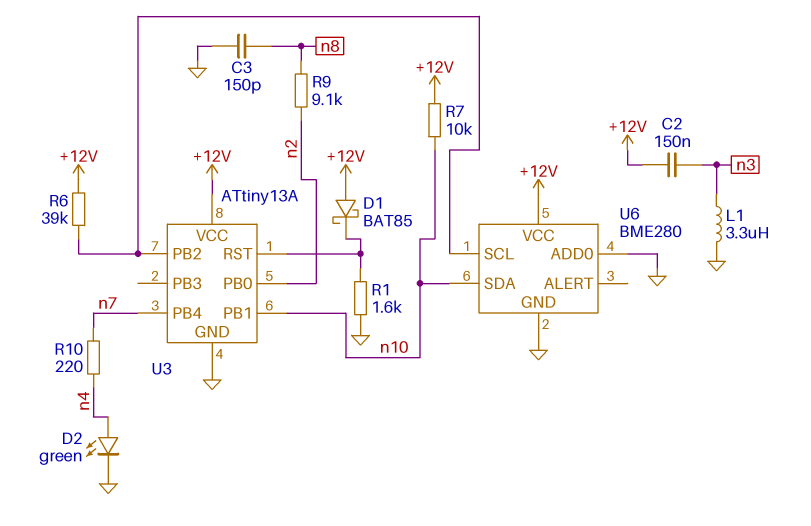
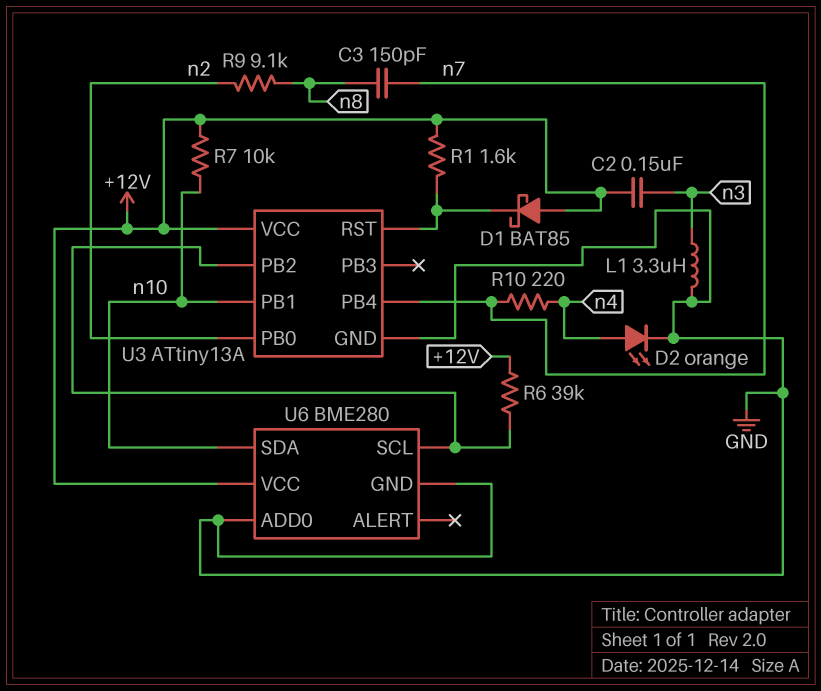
C3: 150pF (GND, n8) -> 150pF (n7, n8)
D2: LED green (A n4, K GND) -> LED orange (A n4, K GND)
R1: 1.6k (GND, U3/RST) -> 1.6k (+12V, U3/RST)

